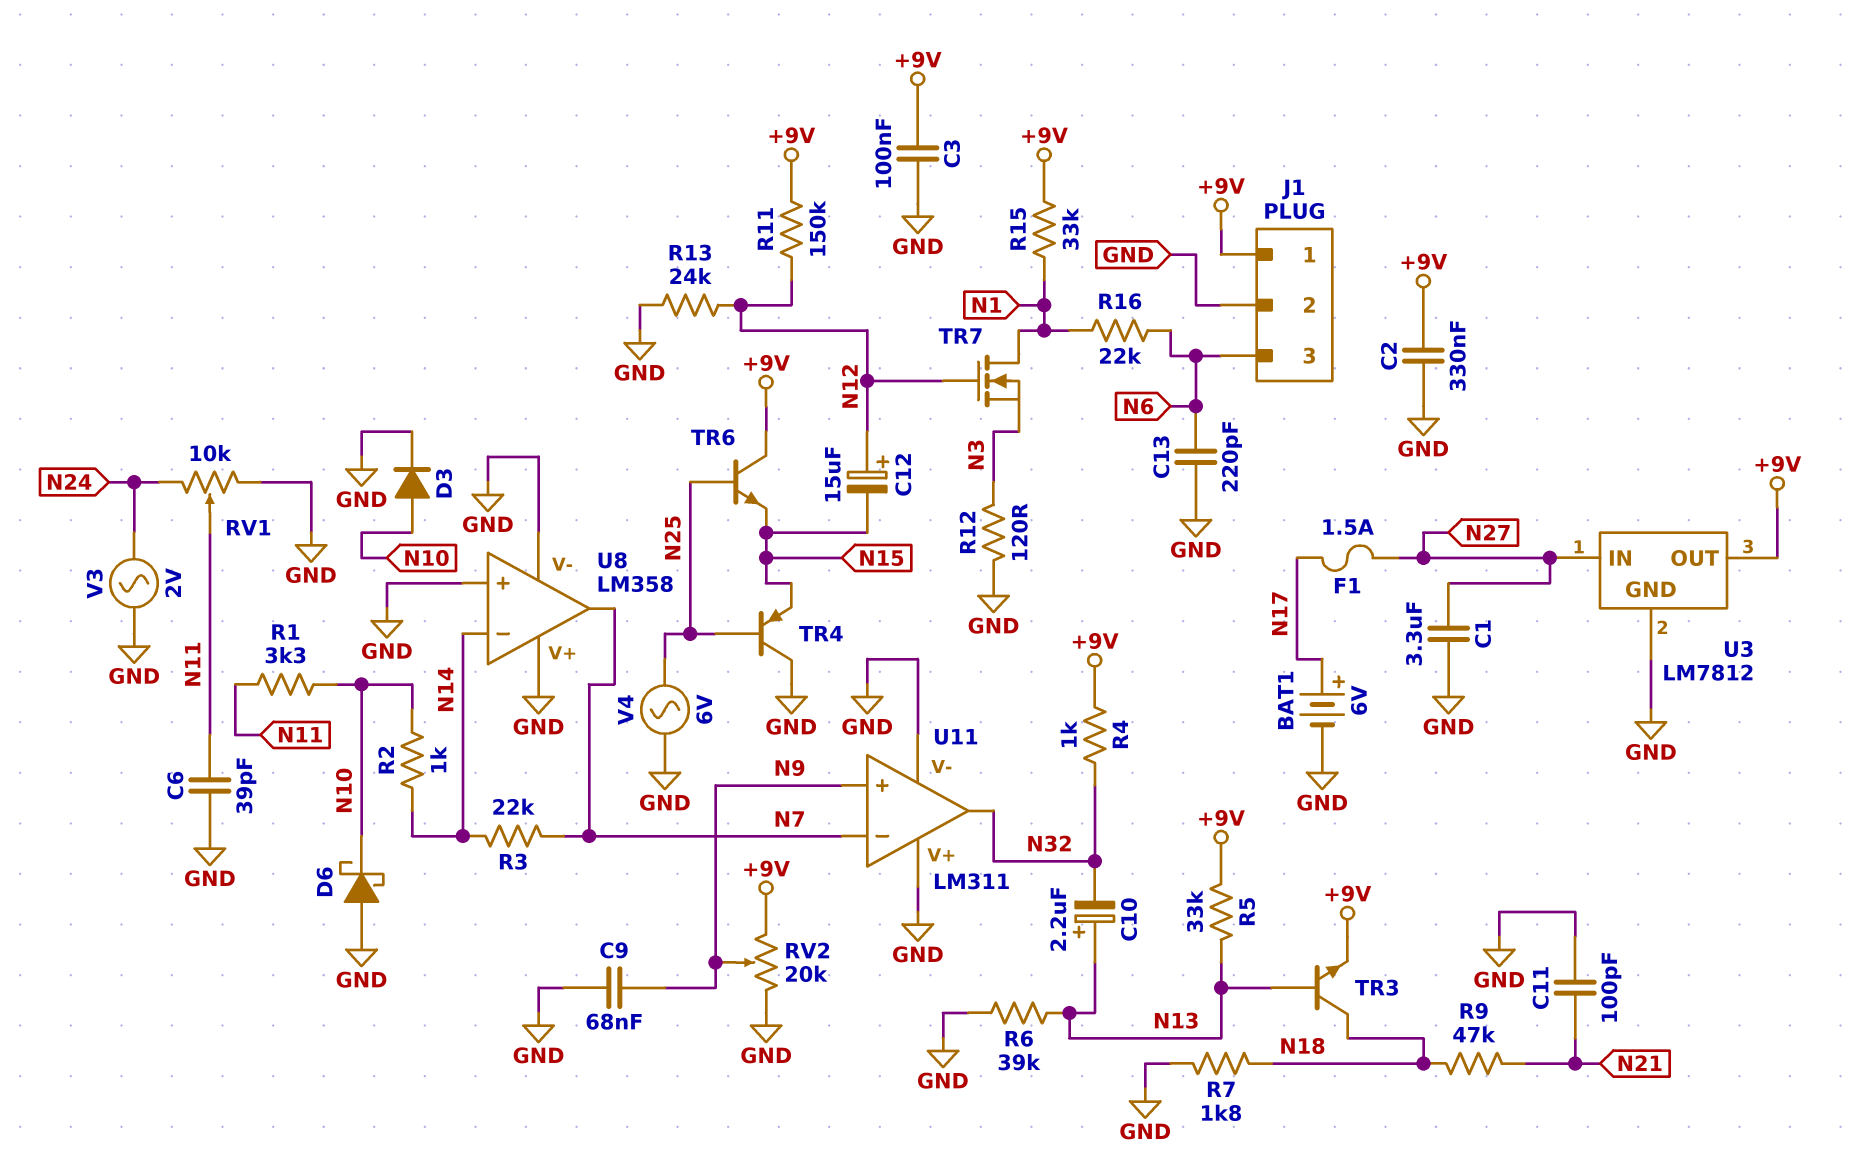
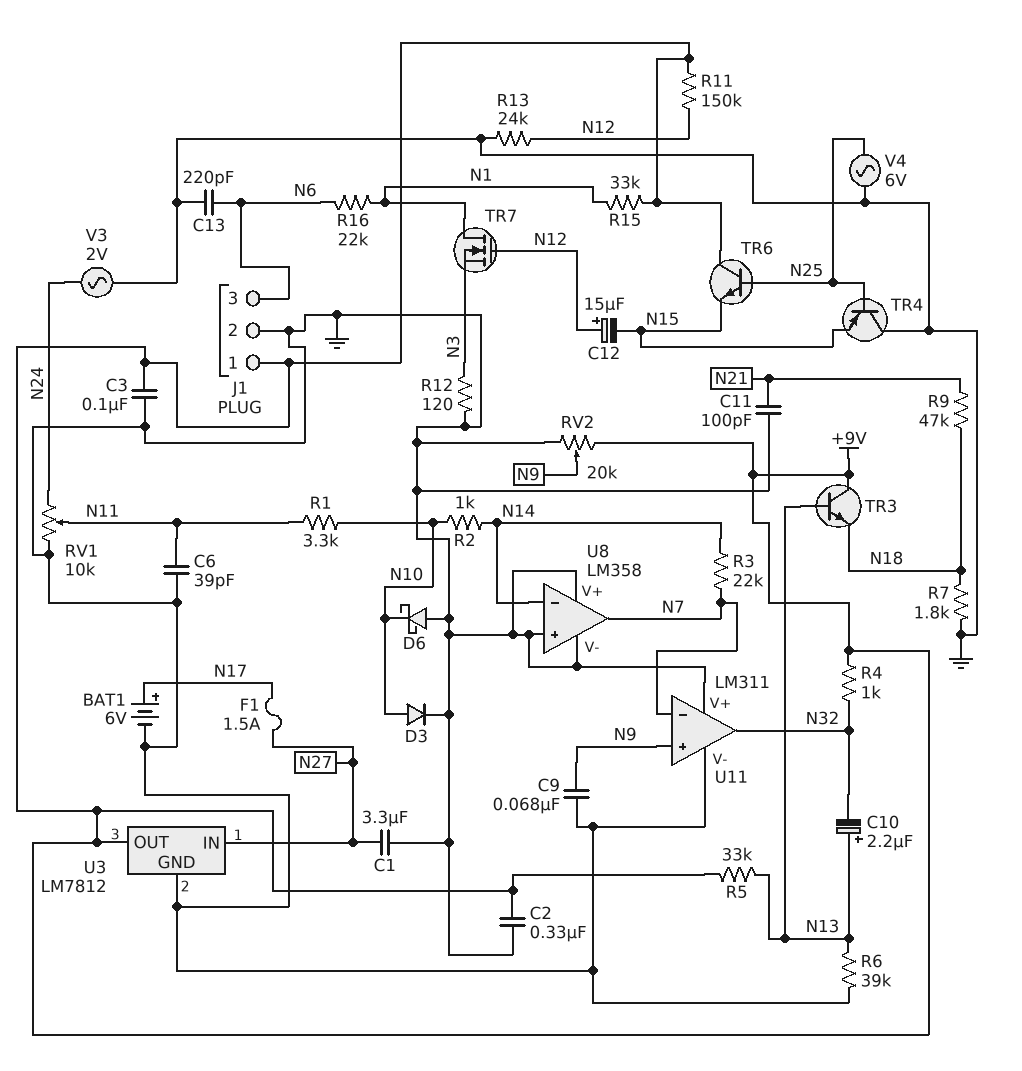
TR3: NPN (B N13, C N18, E +9V) -> NPN (B N13, C +9V, E N18)

